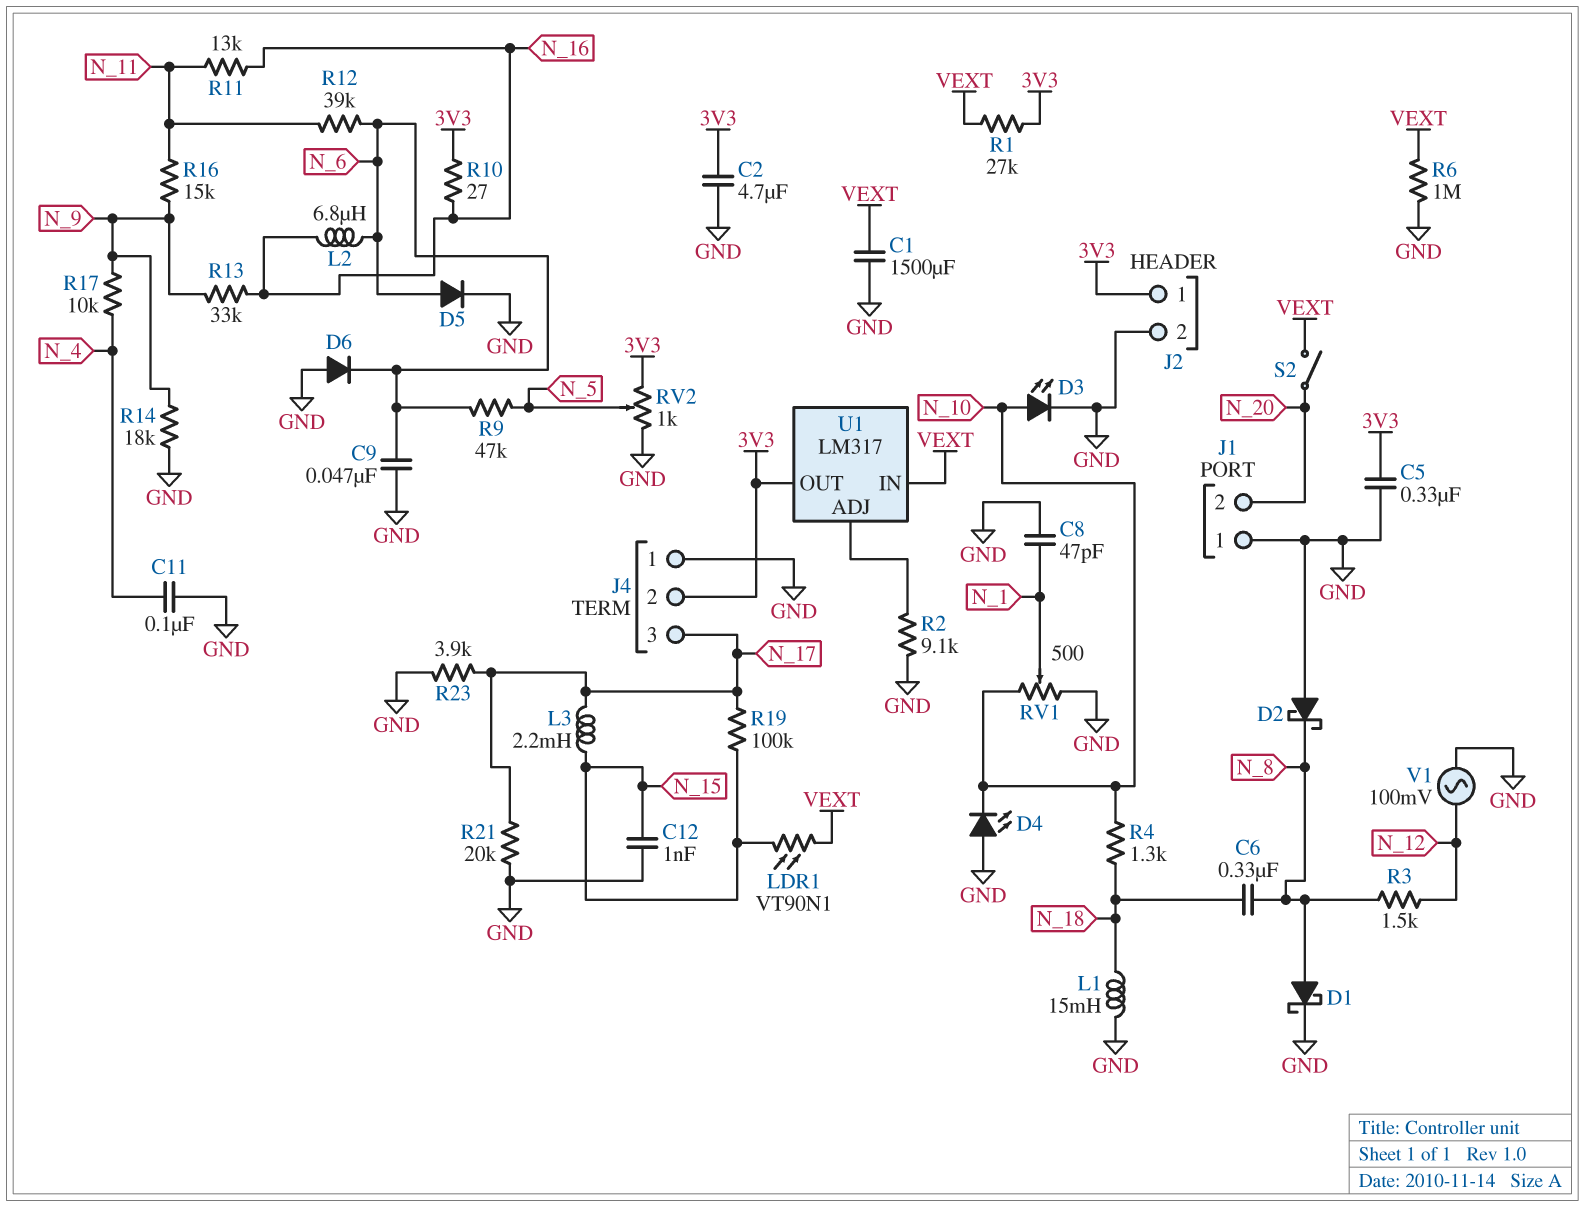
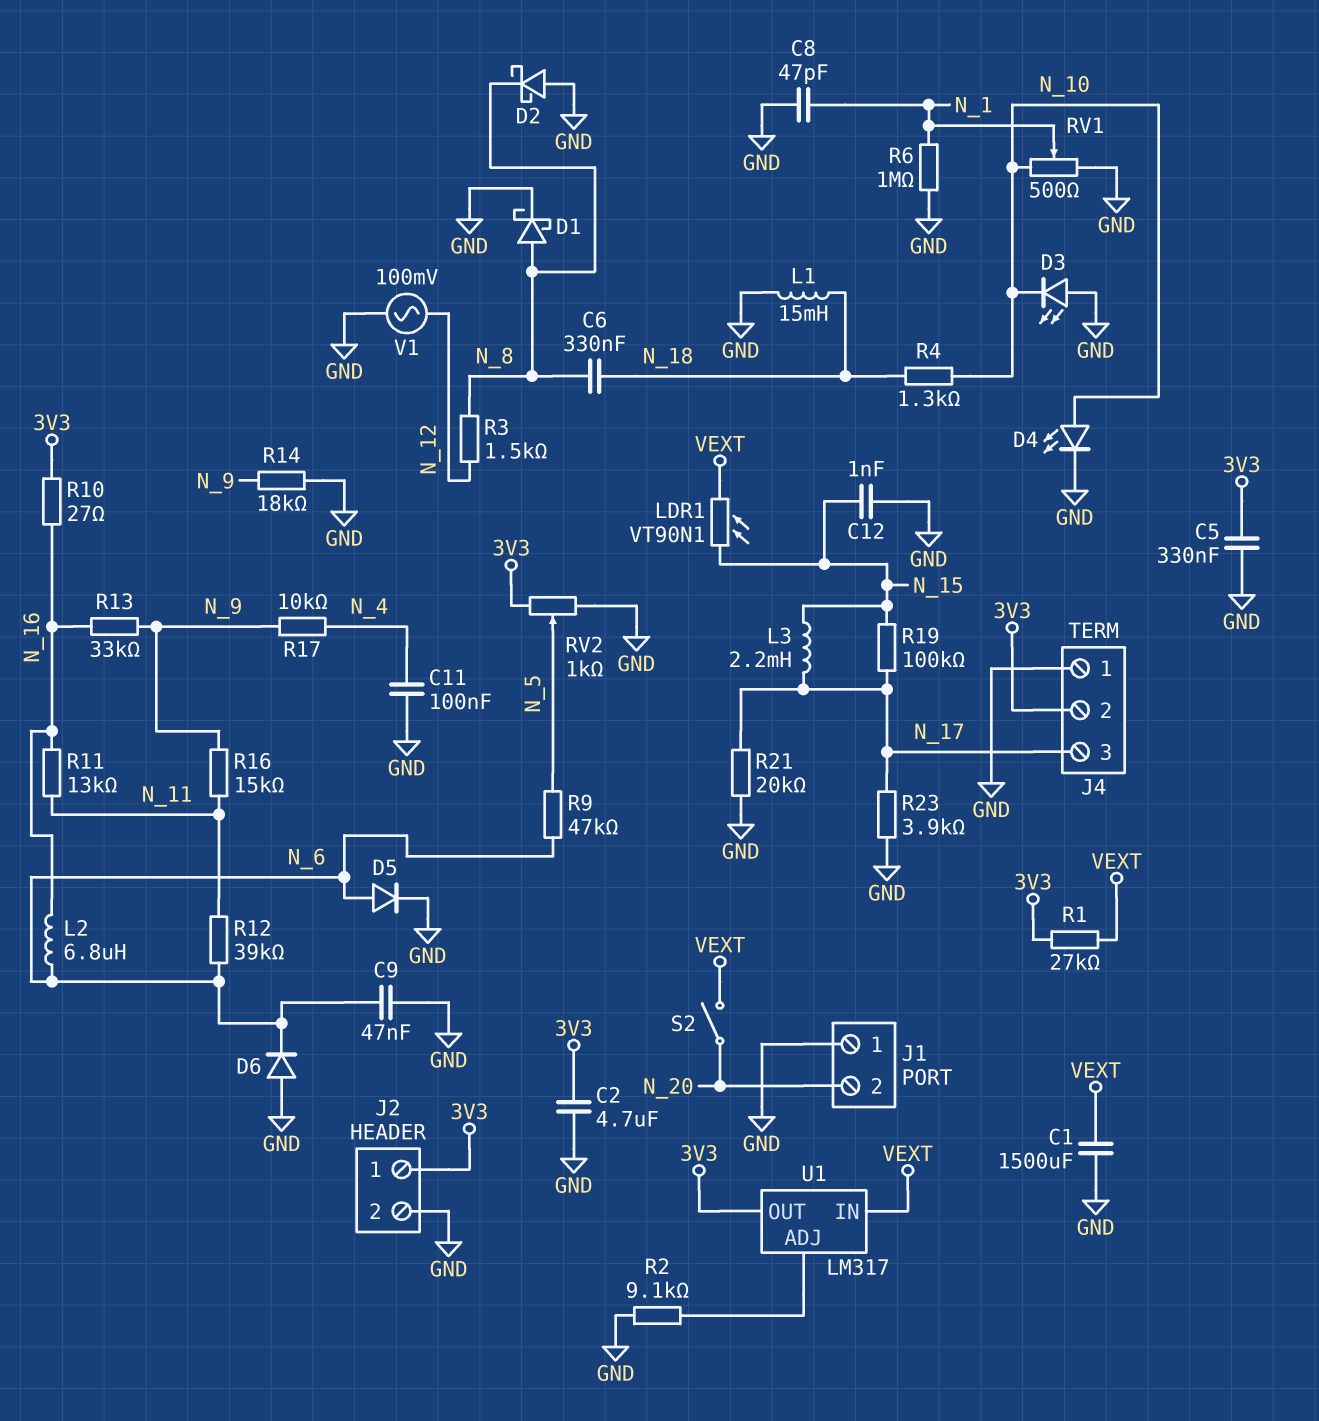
D3: LED (A N_10, K GND) -> LED (A GND, K N_10)
D4: LED (A GND, K N_10) -> LED (A N_10, K GND)
R6: 1M (GND, VEXT) -> 1M (GND, N_1)

